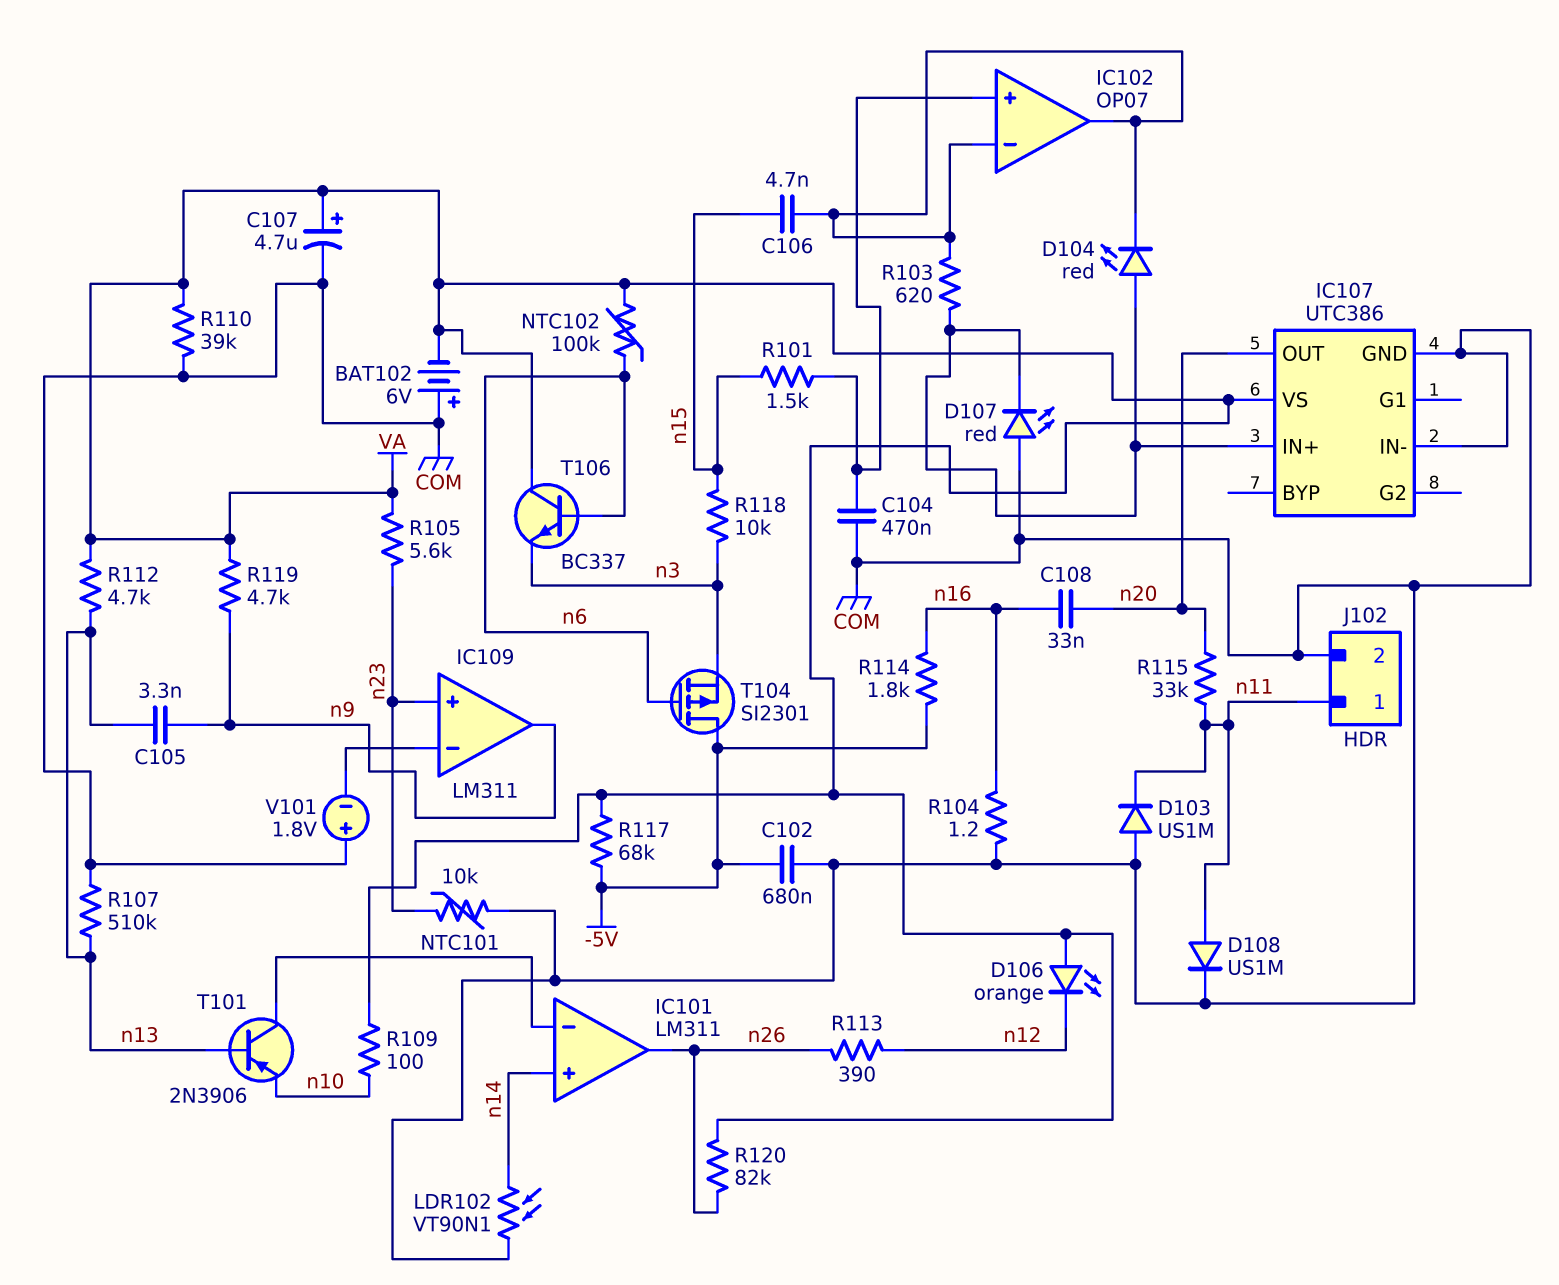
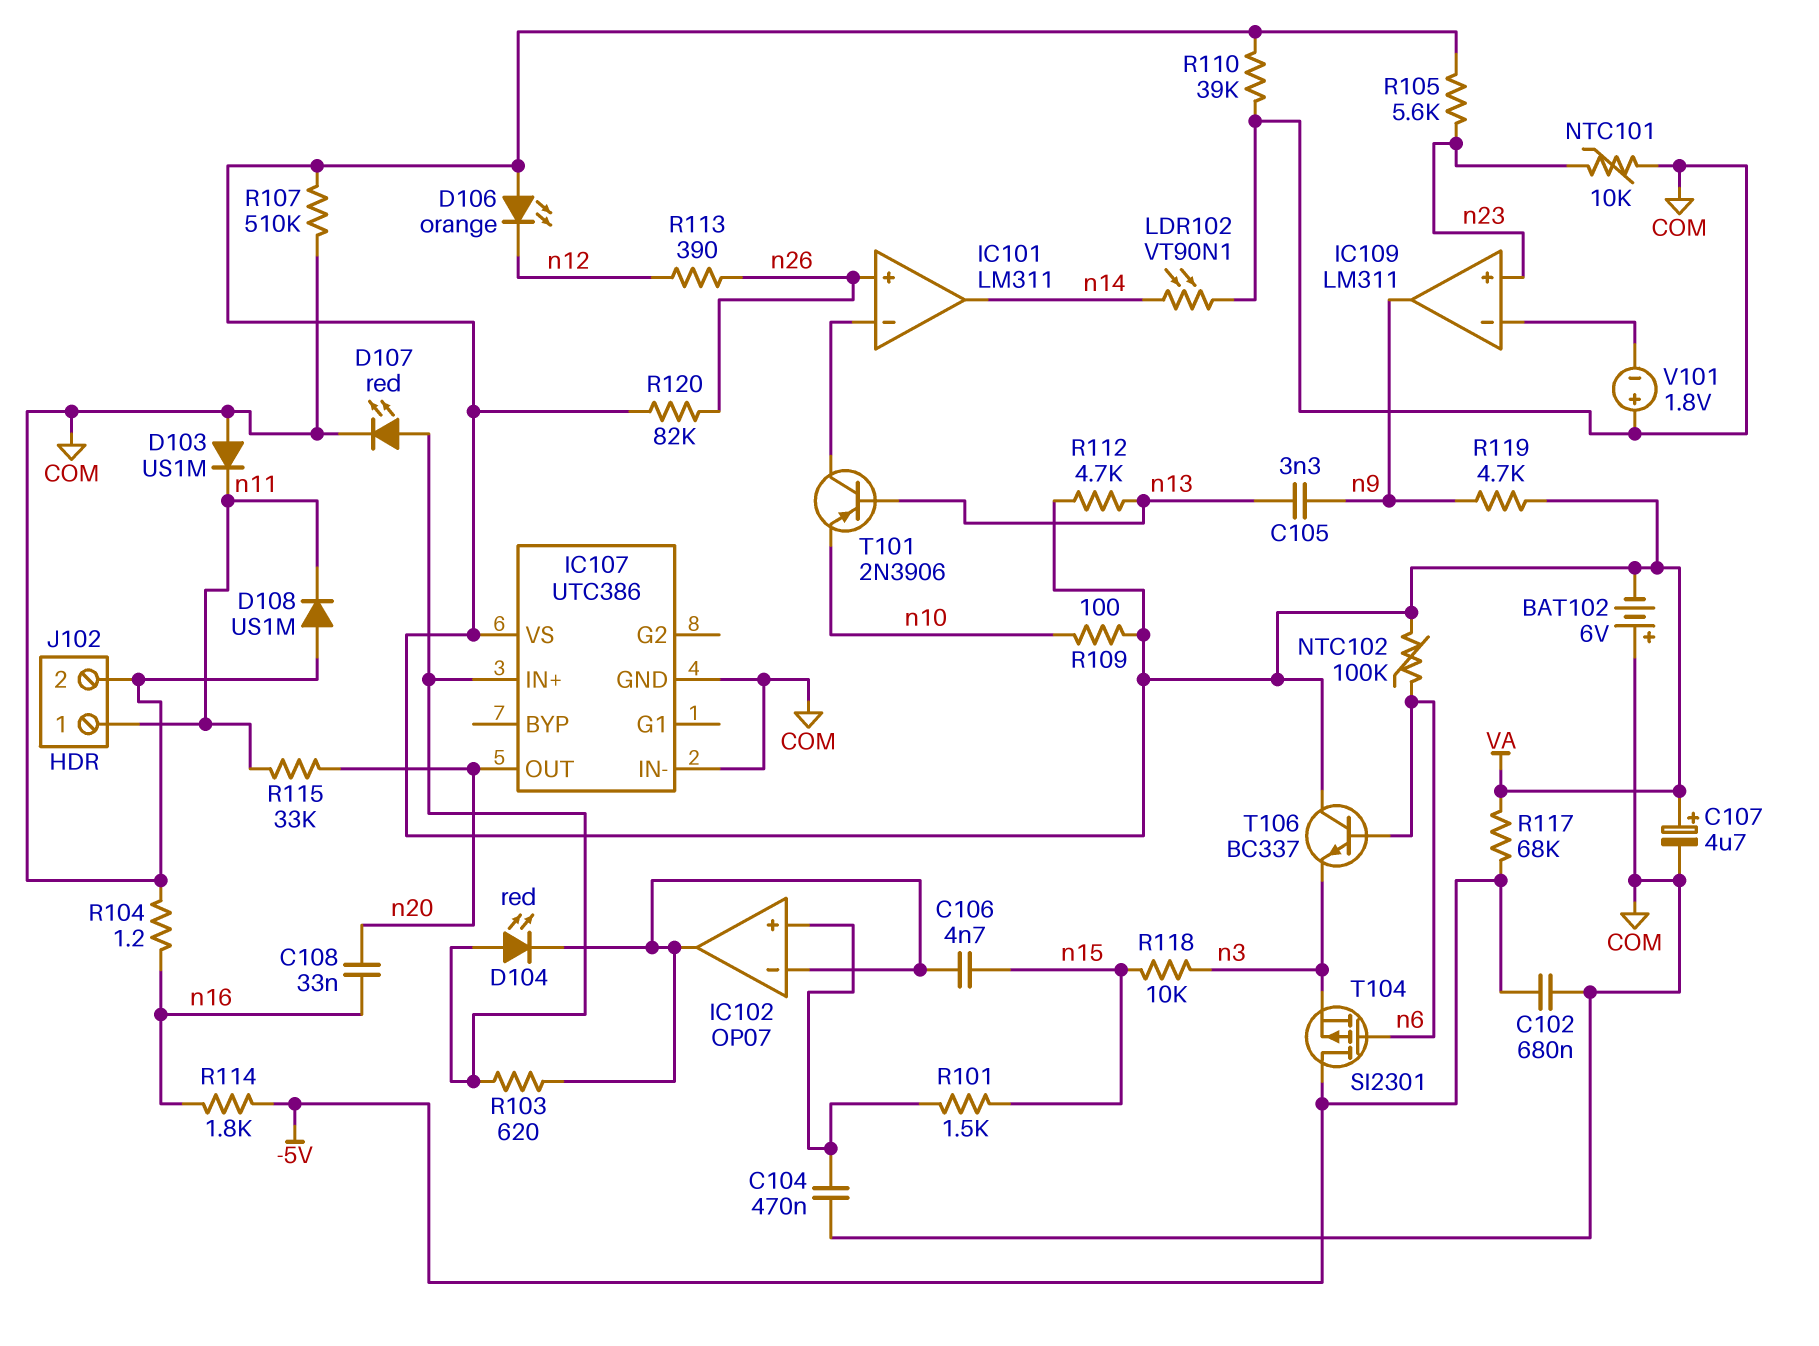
D107: LED red (A COM, K IC107/IN+) -> LED red (A IC107/IN+, K COM)
D108: diode US1M (A n11, K COM) -> diode US1M (A COM, K n11)
IC101 pin in+: n14 -> n26
IC101 pin out: n26 -> n14
R107: 510k (COM, n13) -> 510k (COM, VA)

